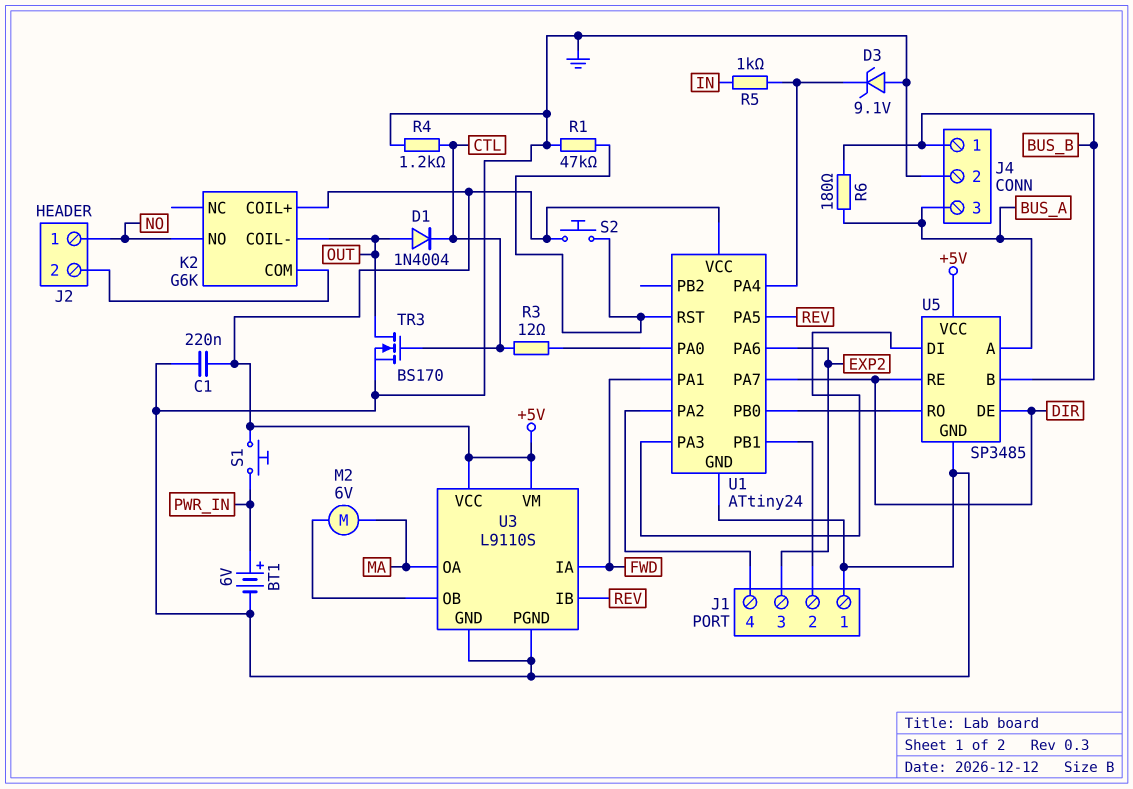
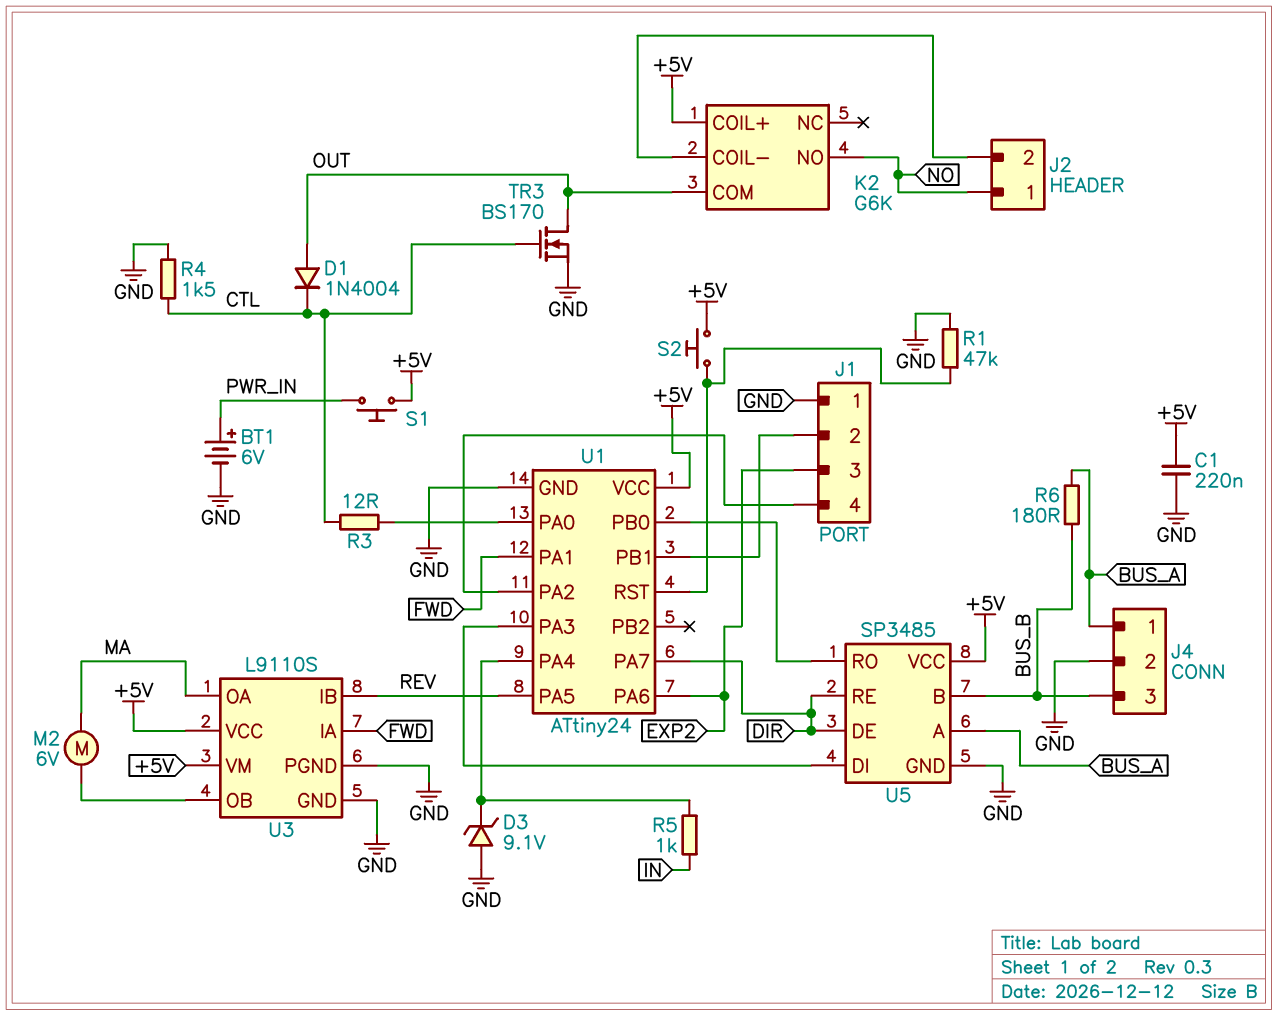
J4 pin 1: BUS_B -> BUS_A
J4 pin 3: BUS_A -> BUS_B
K2 pin COIL-: OUT -> J2/2
K2 pin COM: J2/2 -> OUT
R4: 1.2k (CTL, GND) -> 1.5k (CTL, GND)

